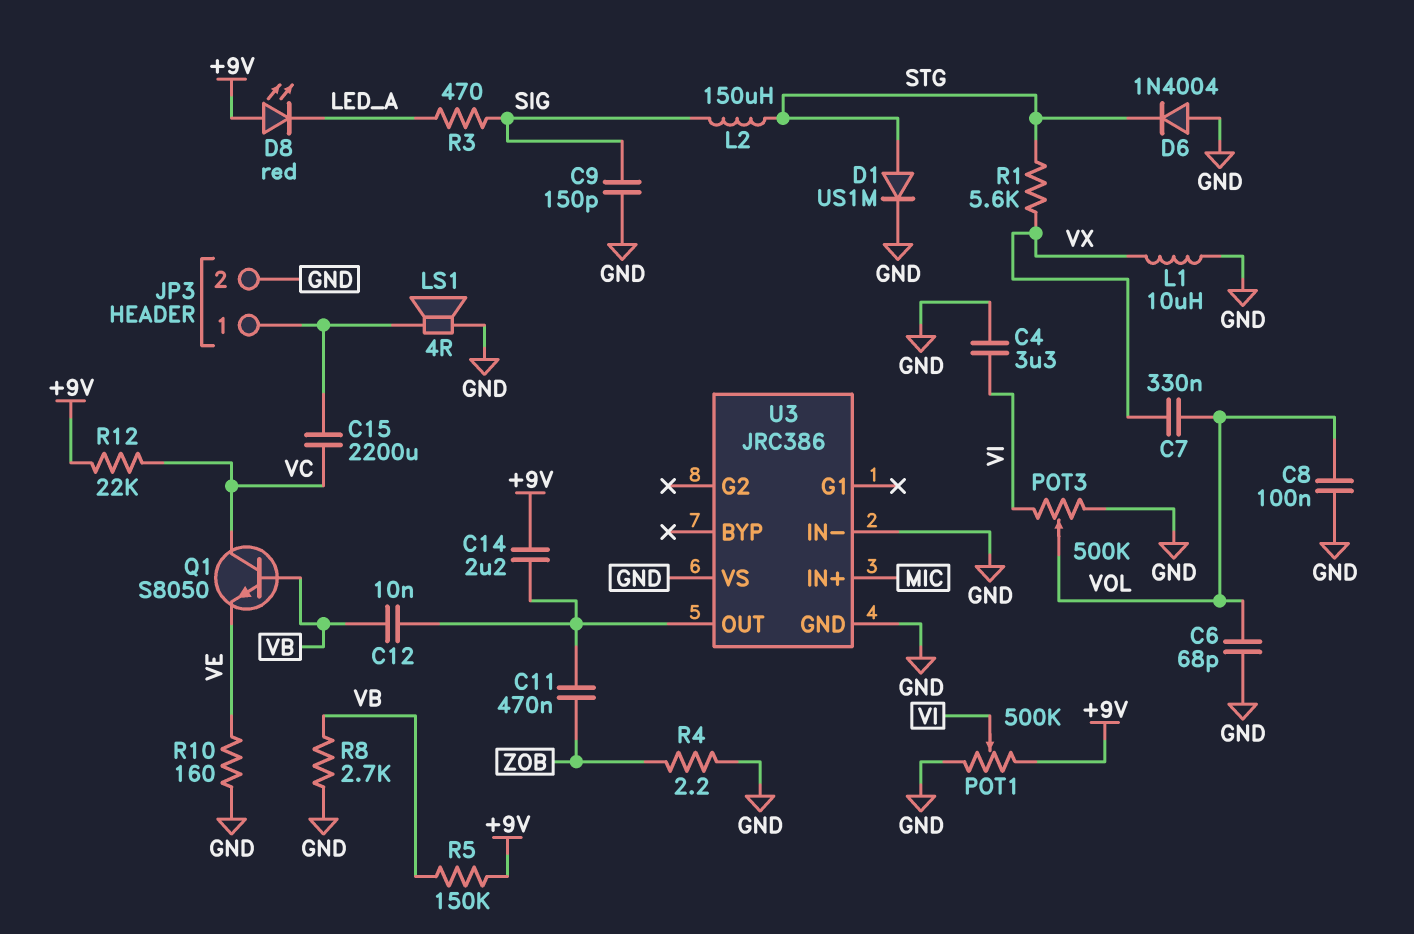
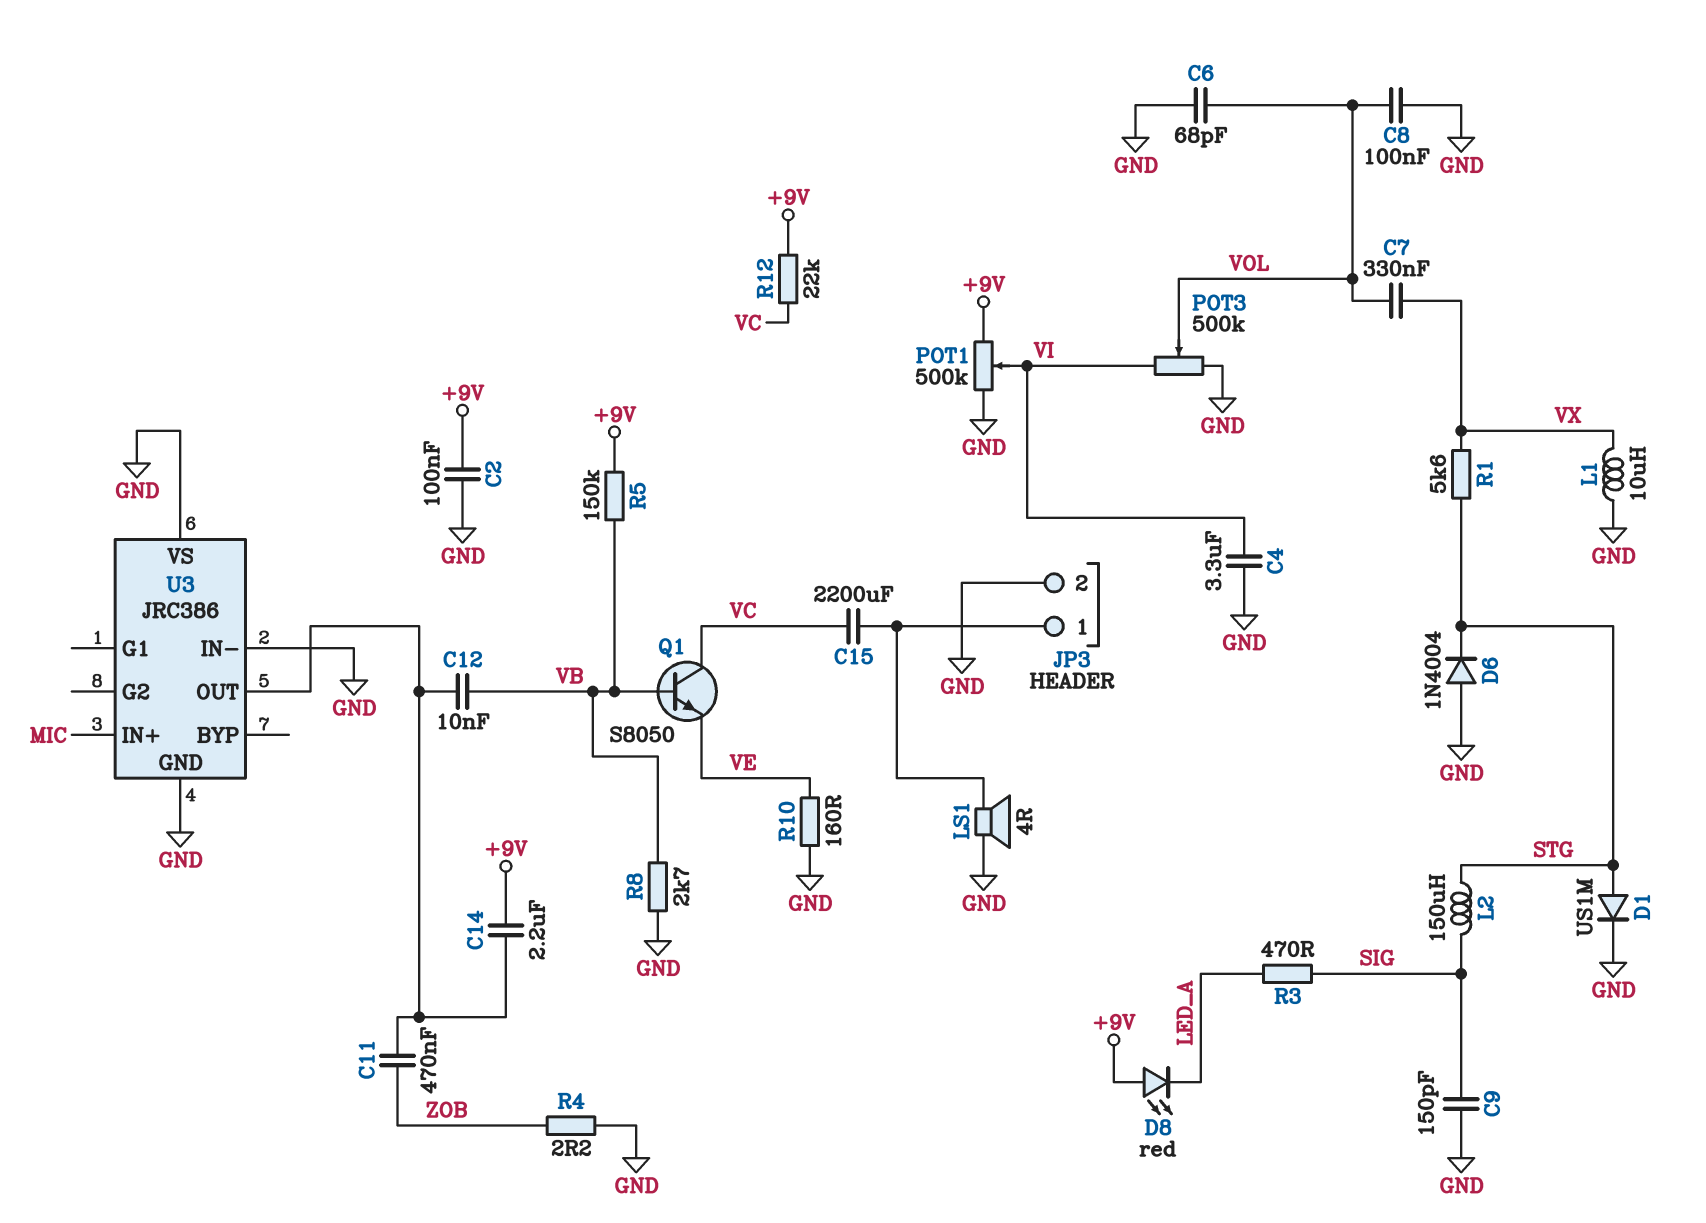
C2: none -> 100nF (+9V, GND)

